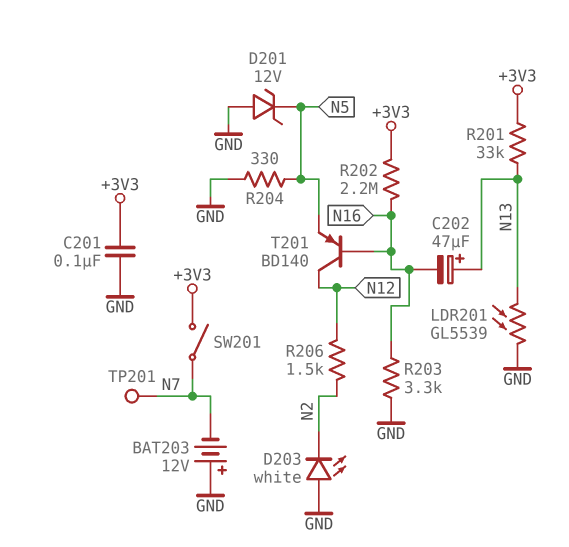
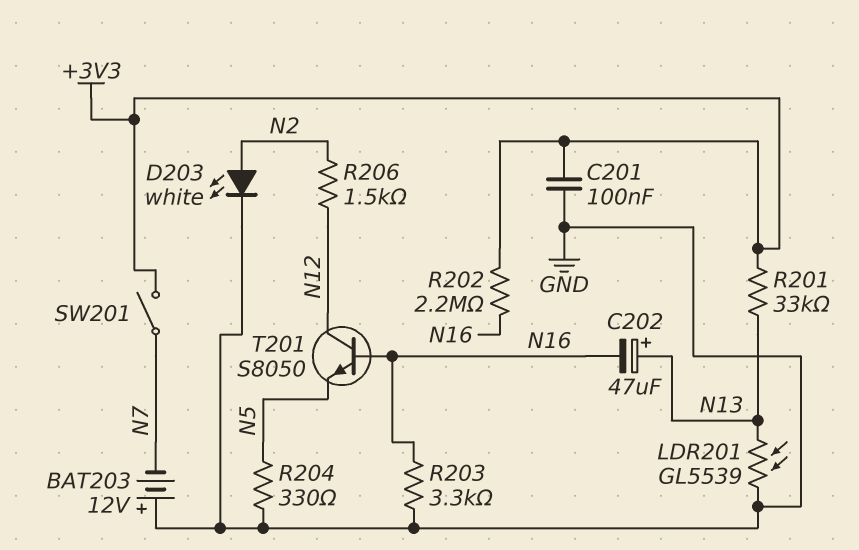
D201: zener 12V (A GND, K N5) -> none
D203: LED white (A GND, K N2) -> LED white (A N2, K GND)
T201: PNP BD140 (B N16, C N12, E N5) -> NPN S8050 (B N16, C N12, E N5)
TP201: test point (N7) -> none

